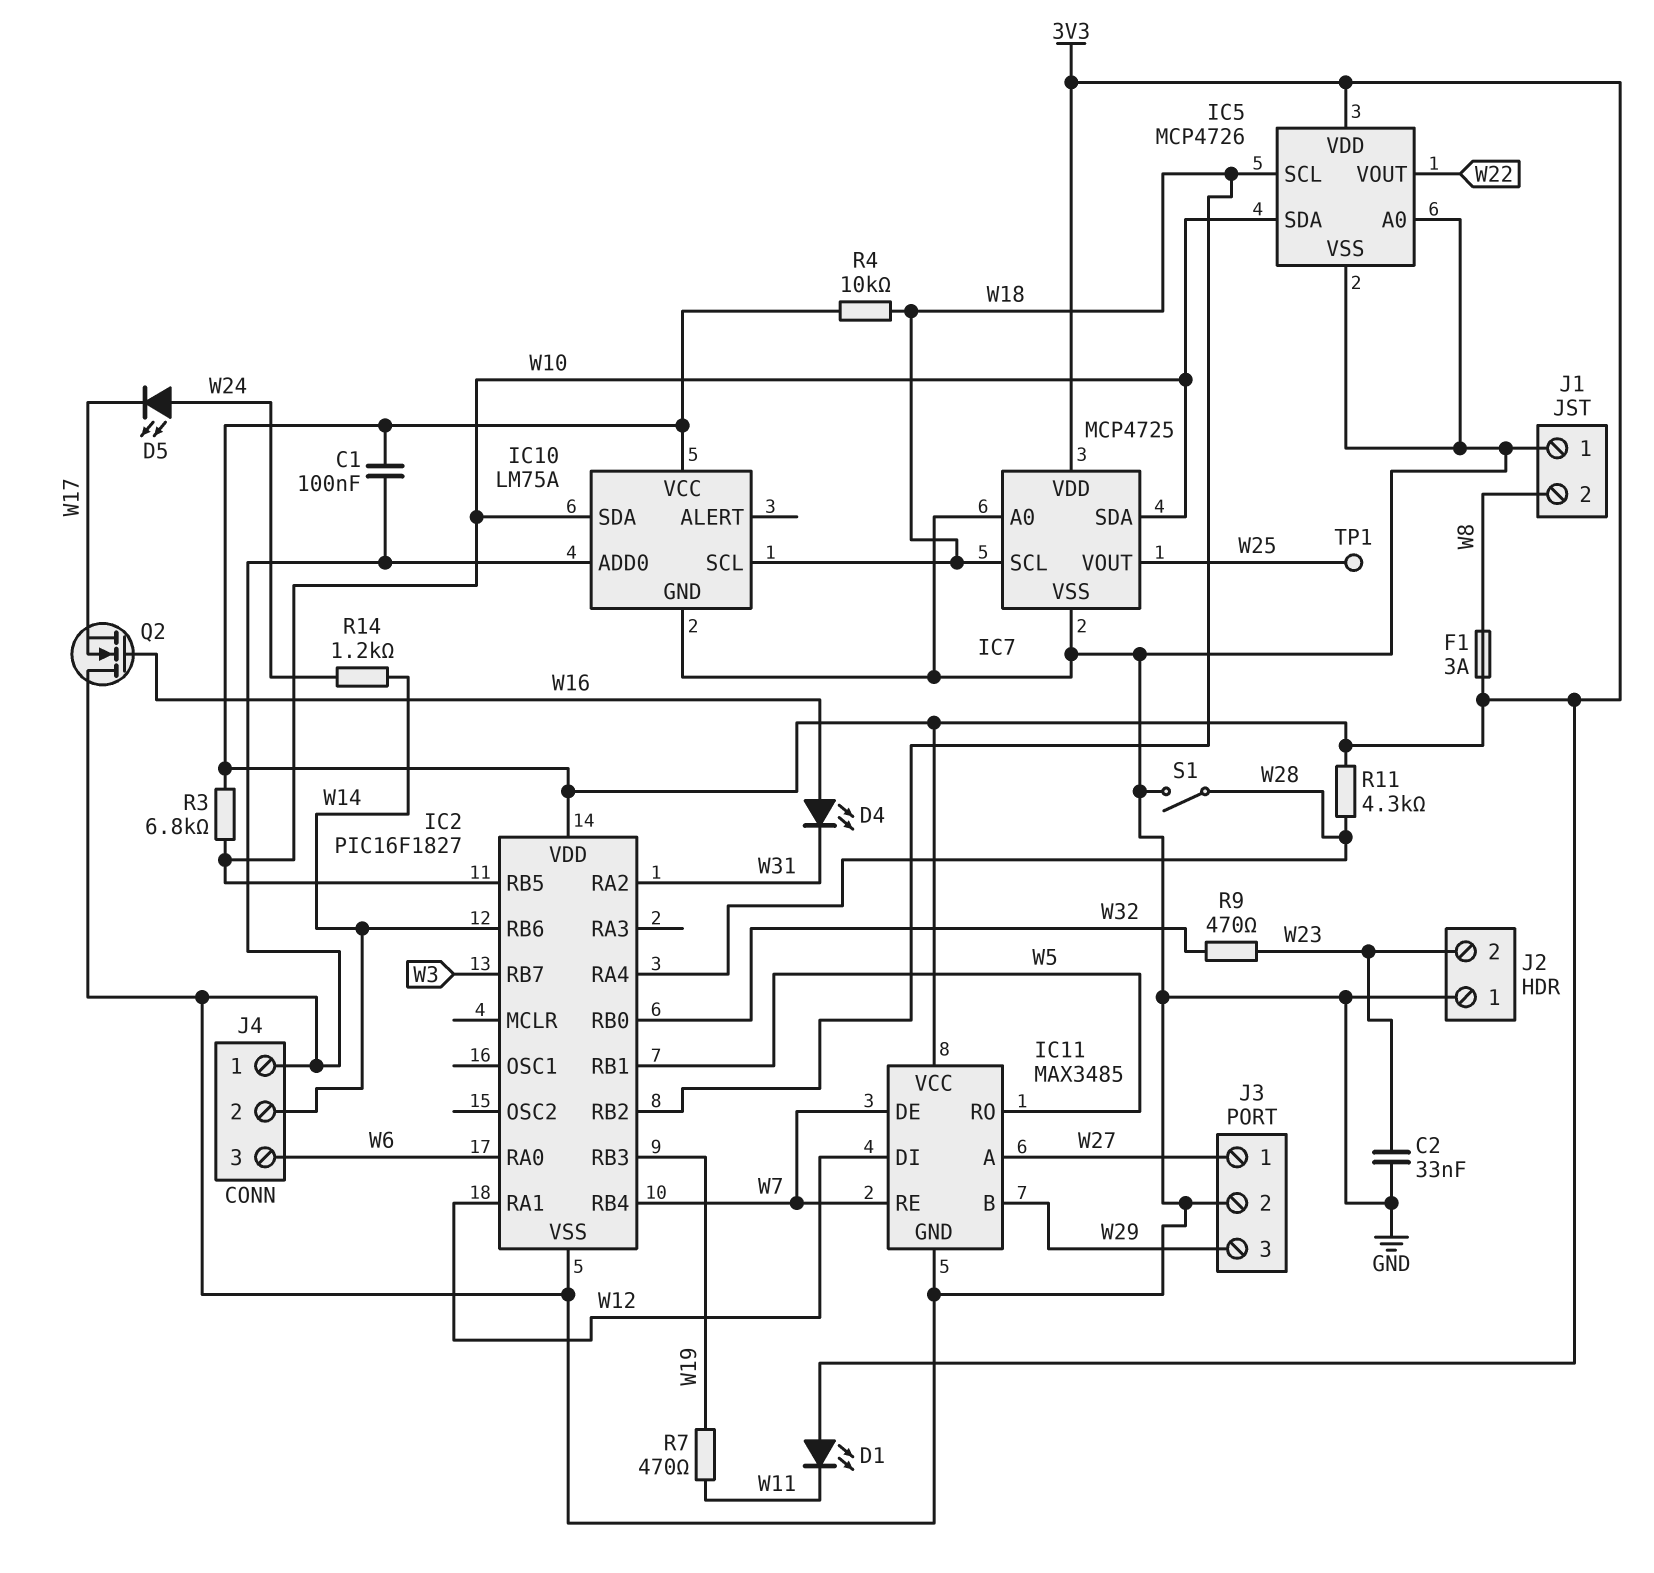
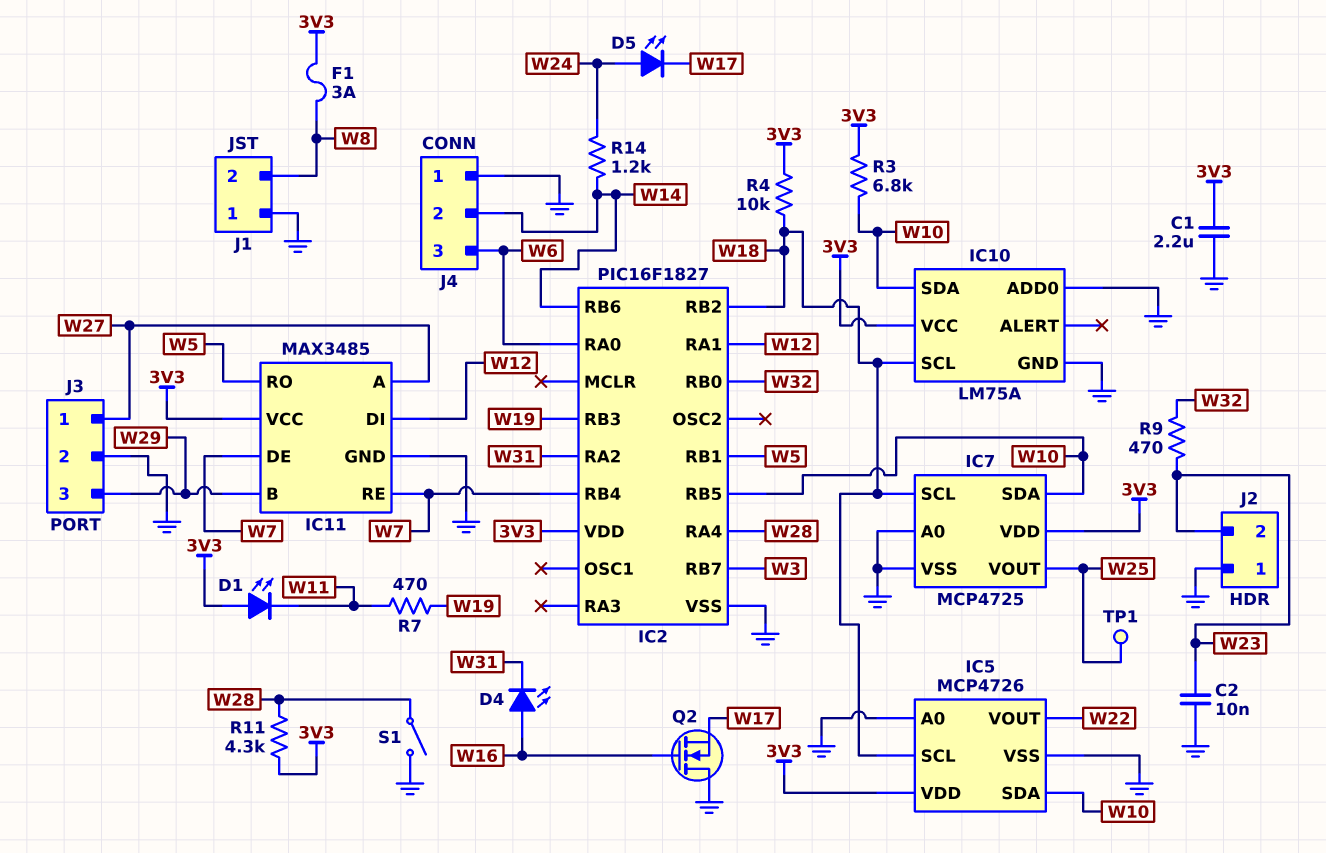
C1: 100nF (3V3, GND) -> 2.2uF (3V3, GND)
C2: 33nF (GND, W23) -> 10nF (GND, W23)

